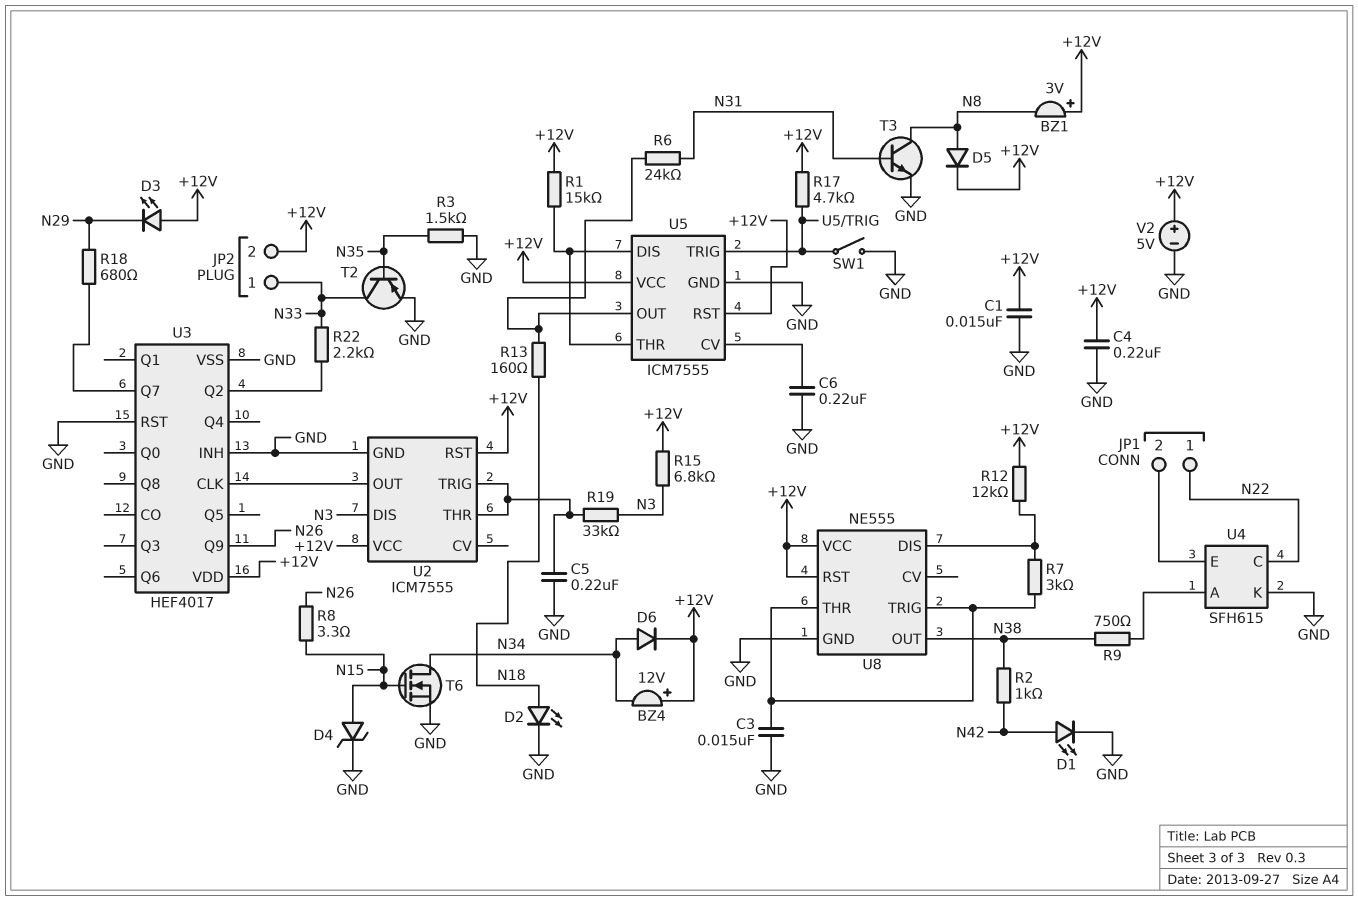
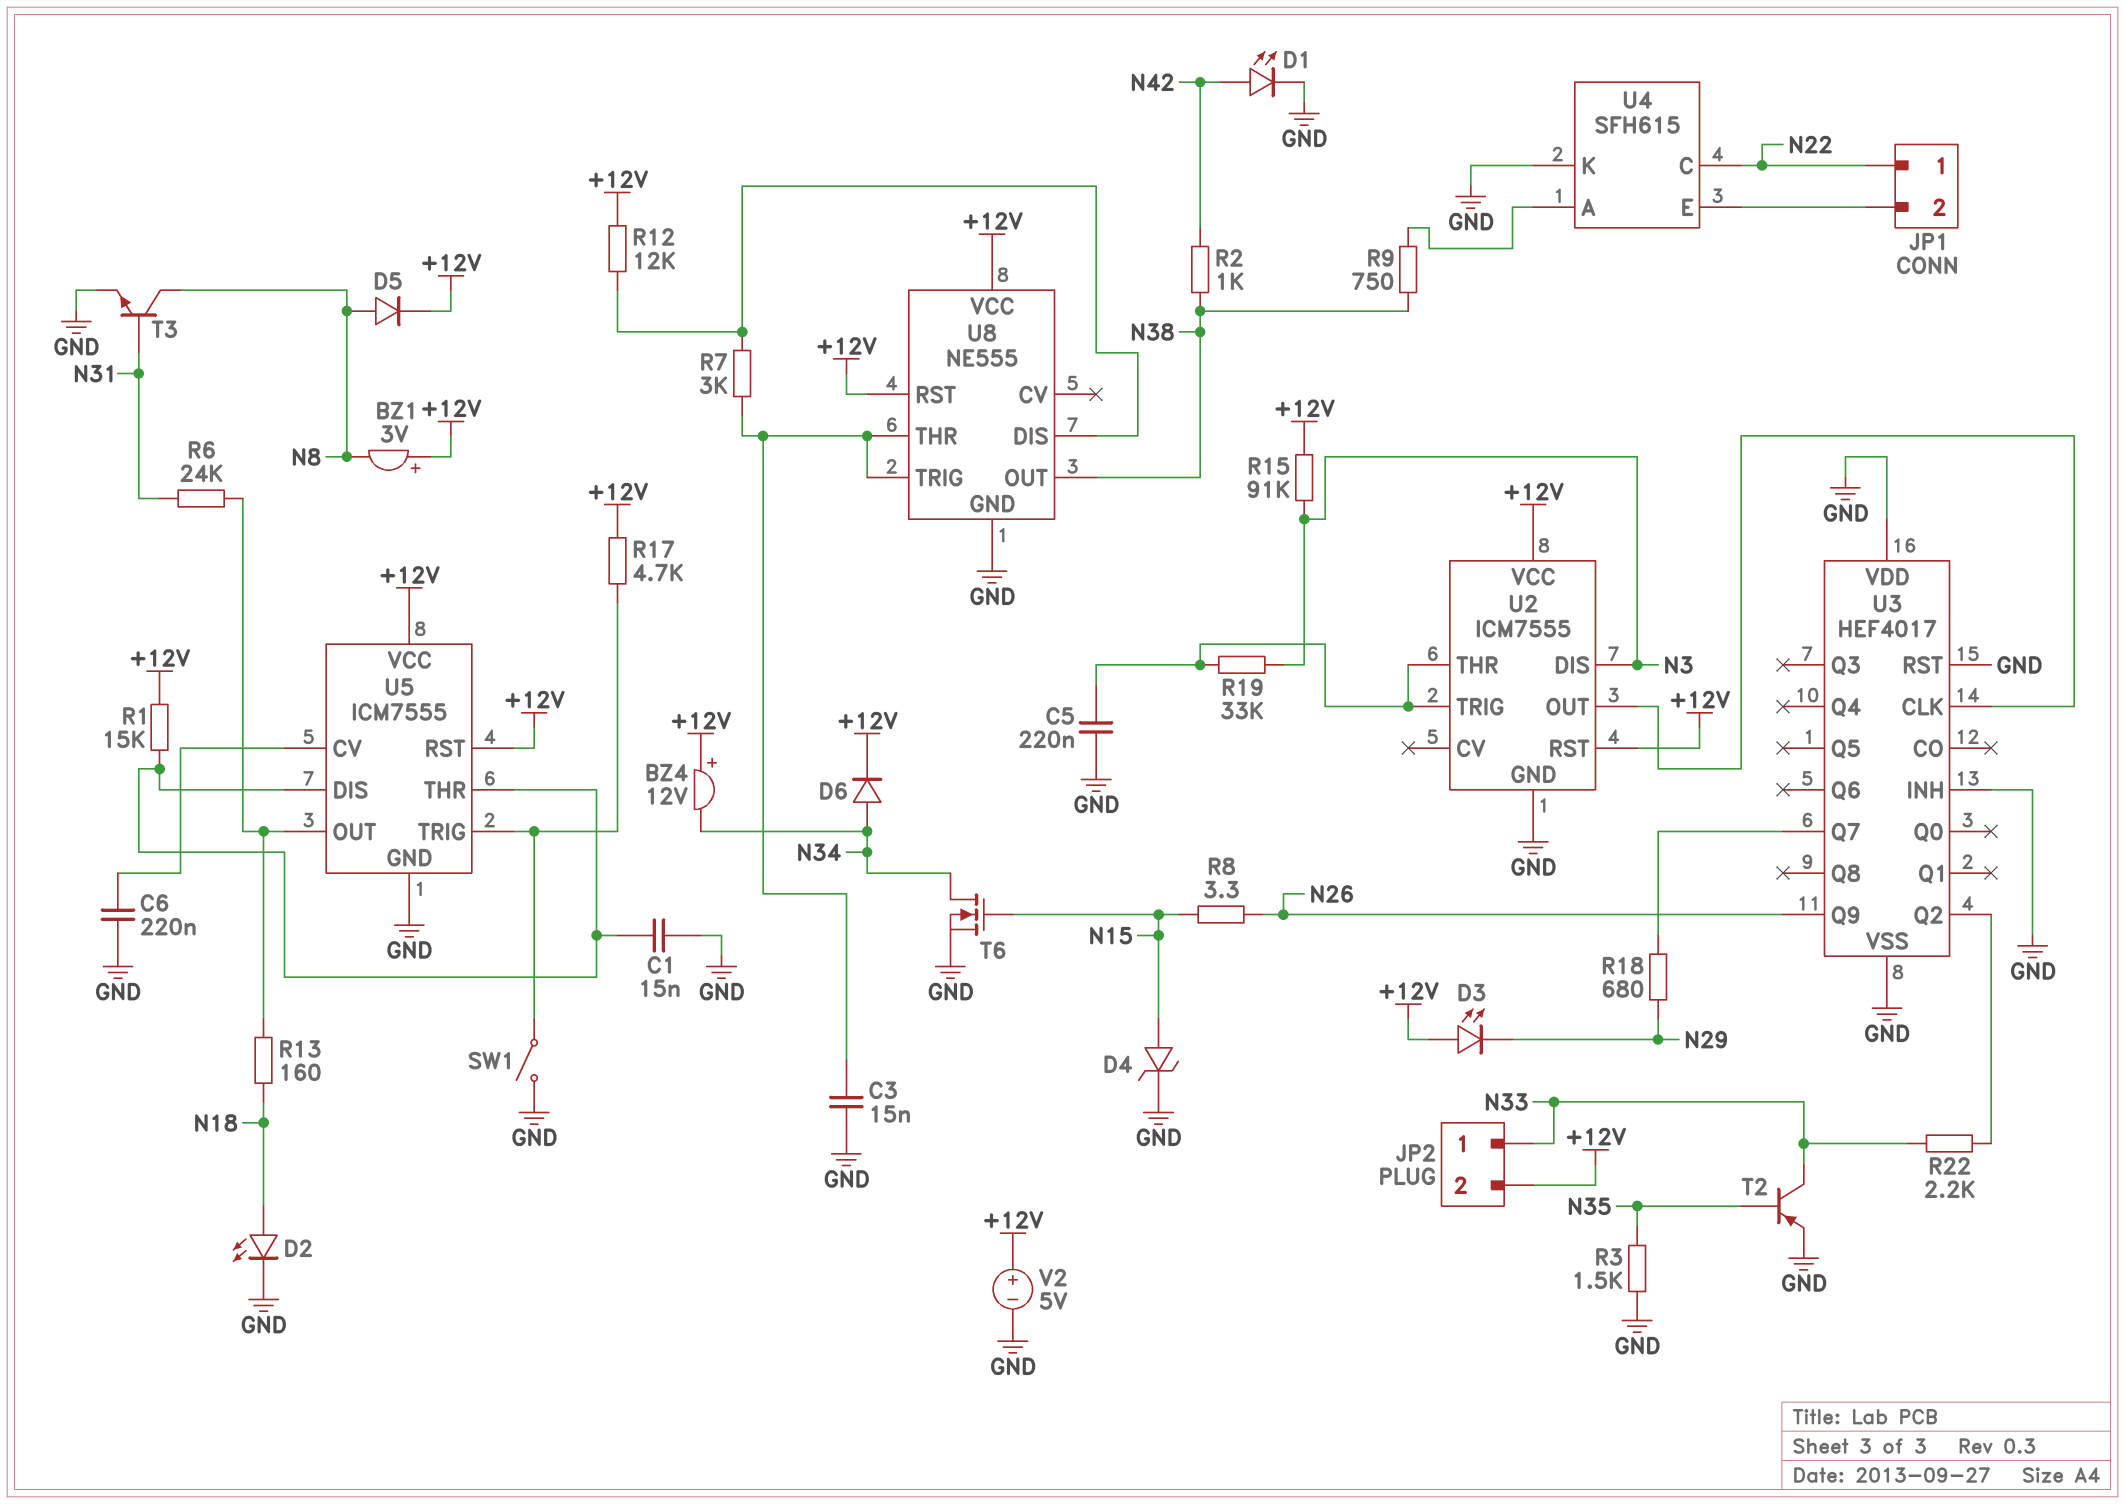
C1: 15nF (+12V, GND) -> 15nF (GND, U5/DIS)
C4: 220nF (+12V, GND) -> none
R15: 6.8k (+12V, N3) -> 91k (+12V, N3)
U3 pin VDD: +12V -> GND

